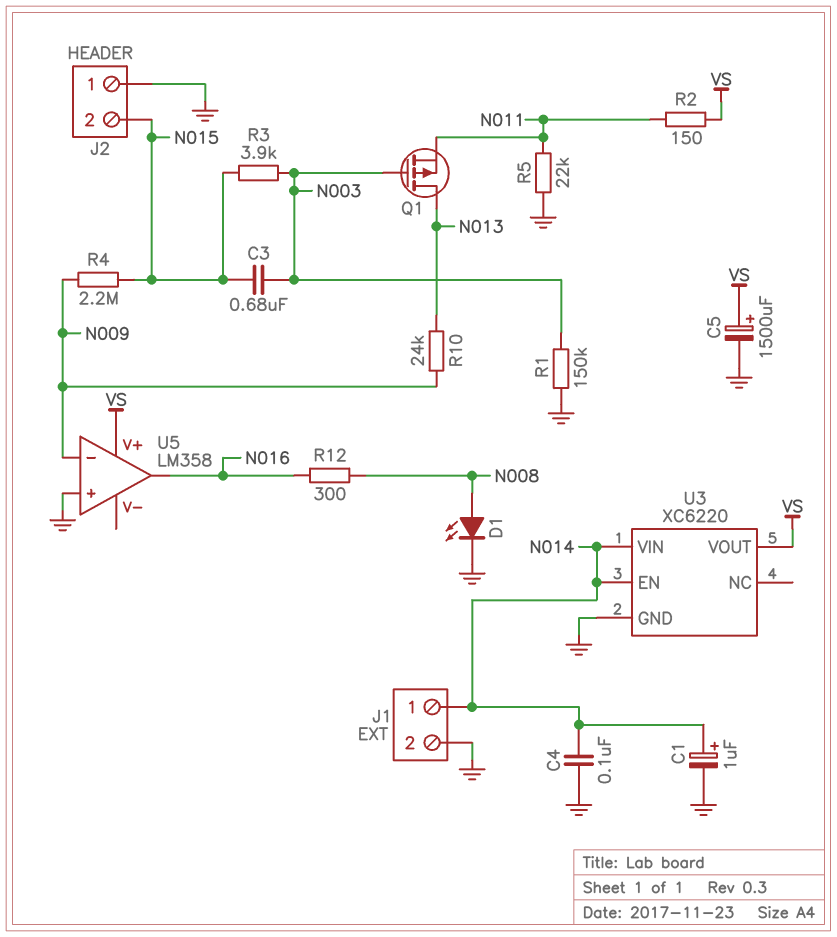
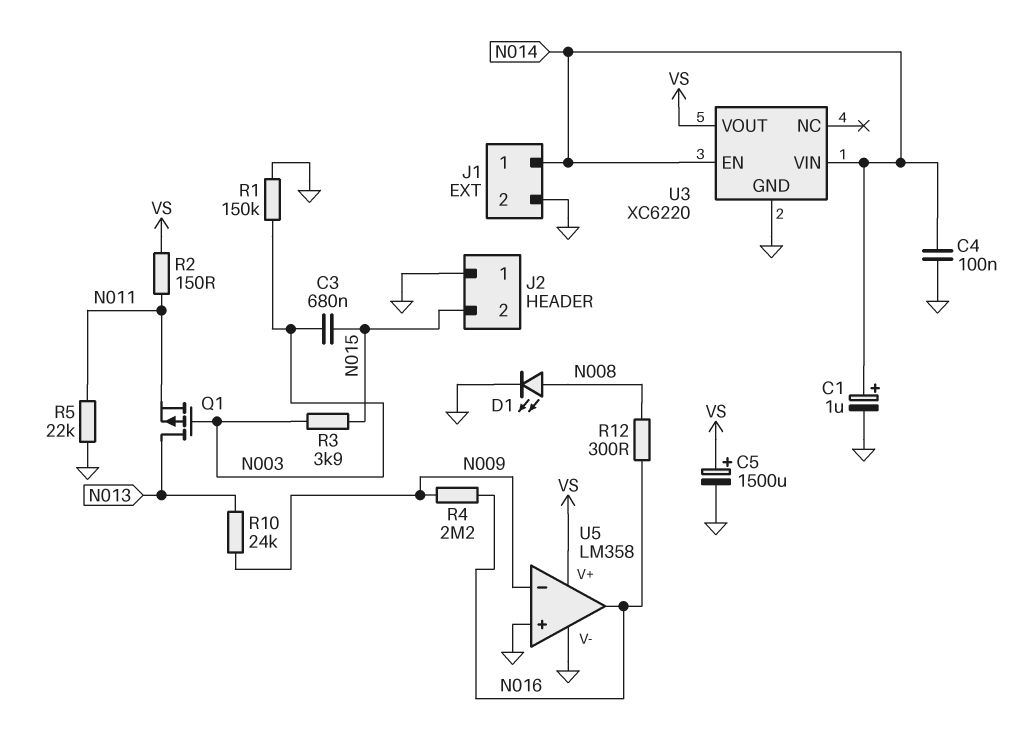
R4: 2.2M (N009, N015) -> 2.2M (N009, N016)
U5 pin V-: none -> GND

